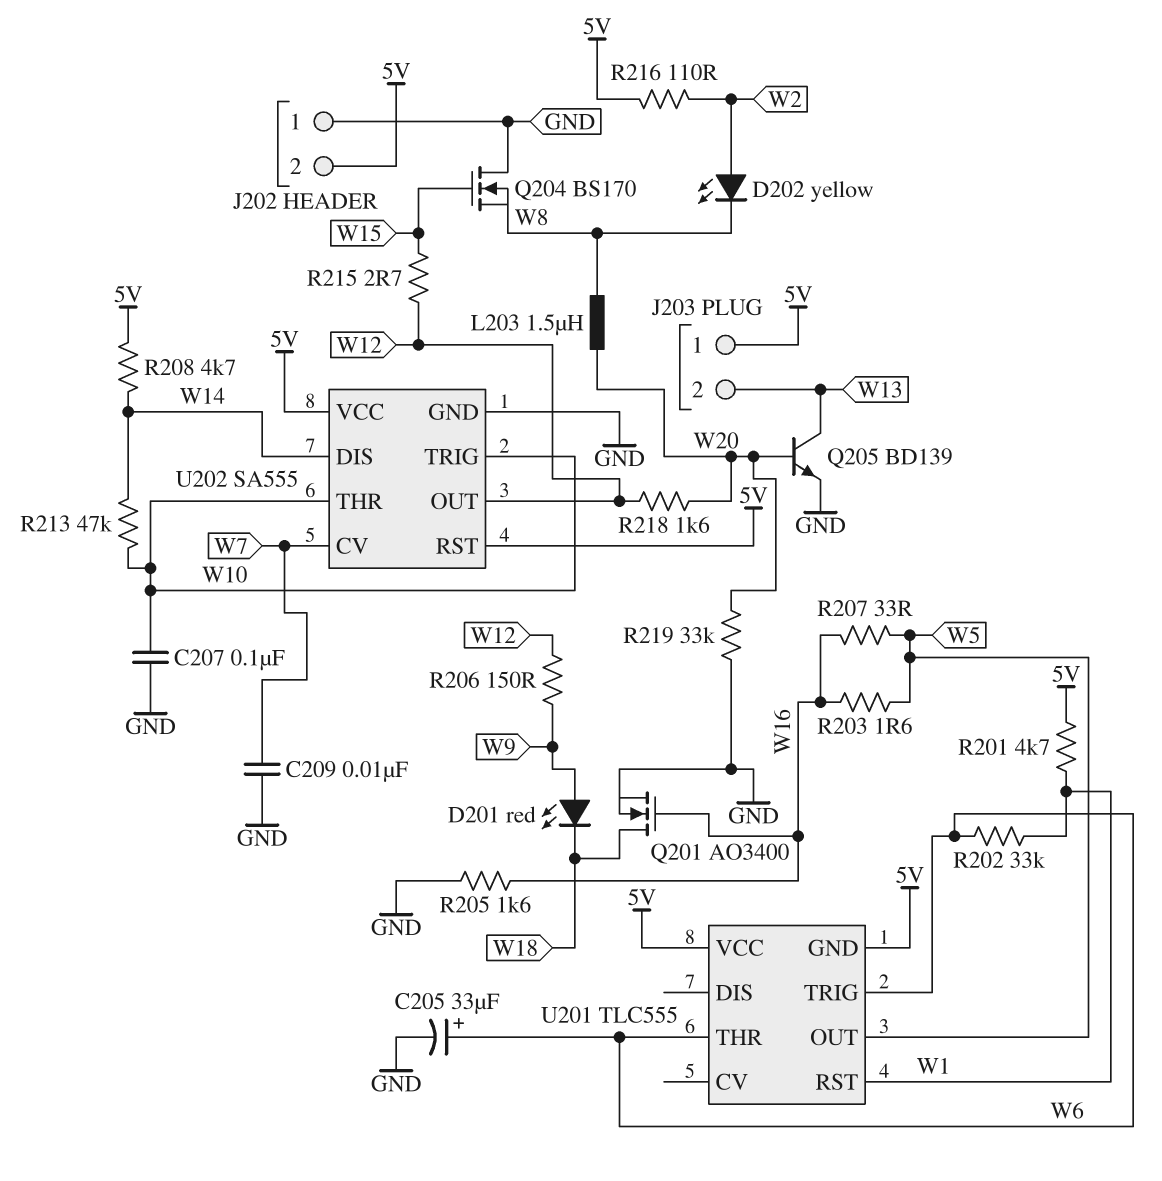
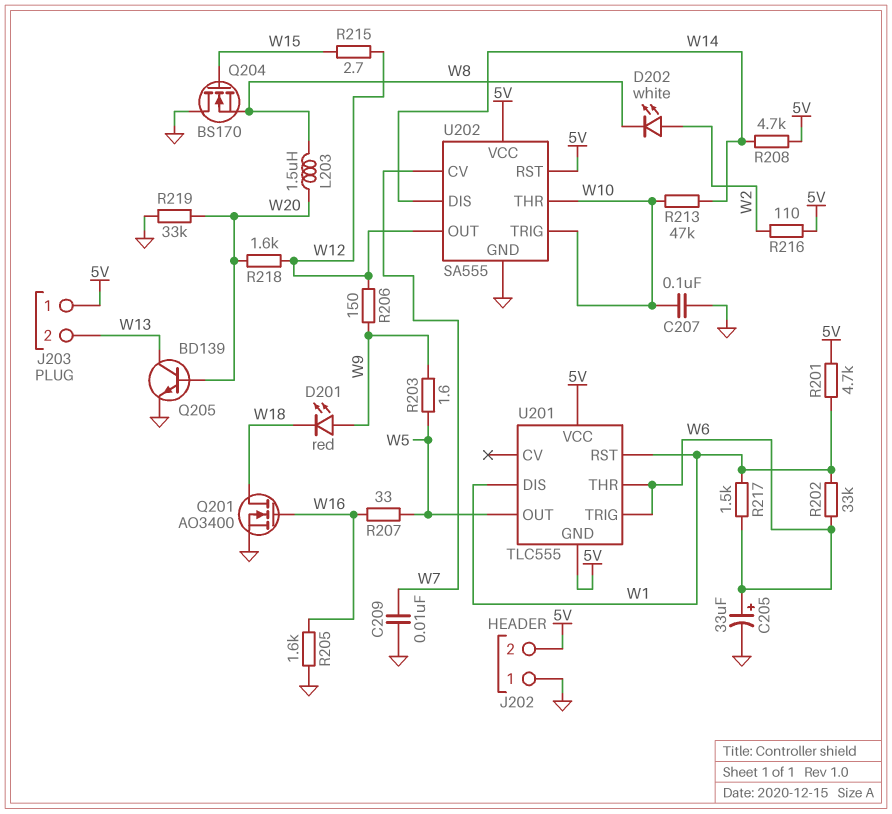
D202: LED yellow (A W2, K W8) -> LED white (A W2, K W8)
R203: 1.6 (W5, W16) -> 1.6 (W5, W9)
R217: none -> 1.5k (W1, W6)
U201 pin DIS: none -> W1

